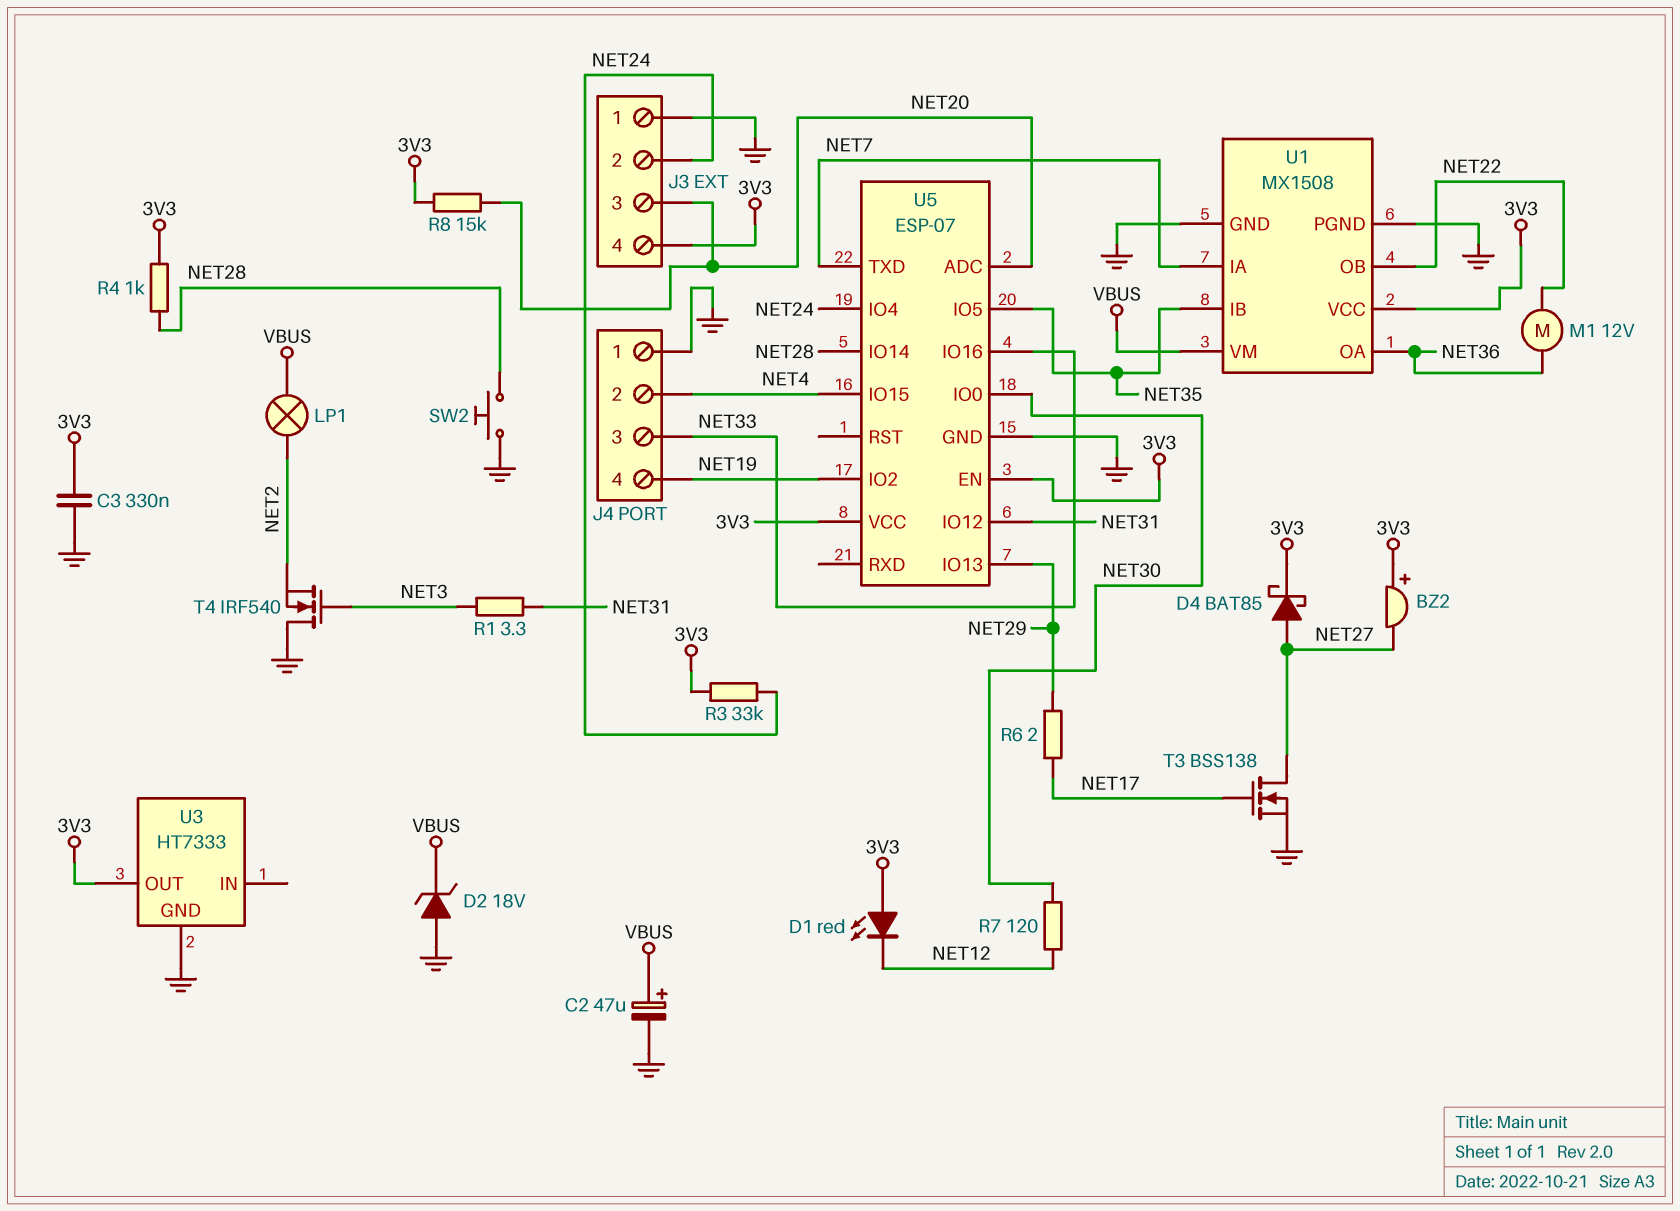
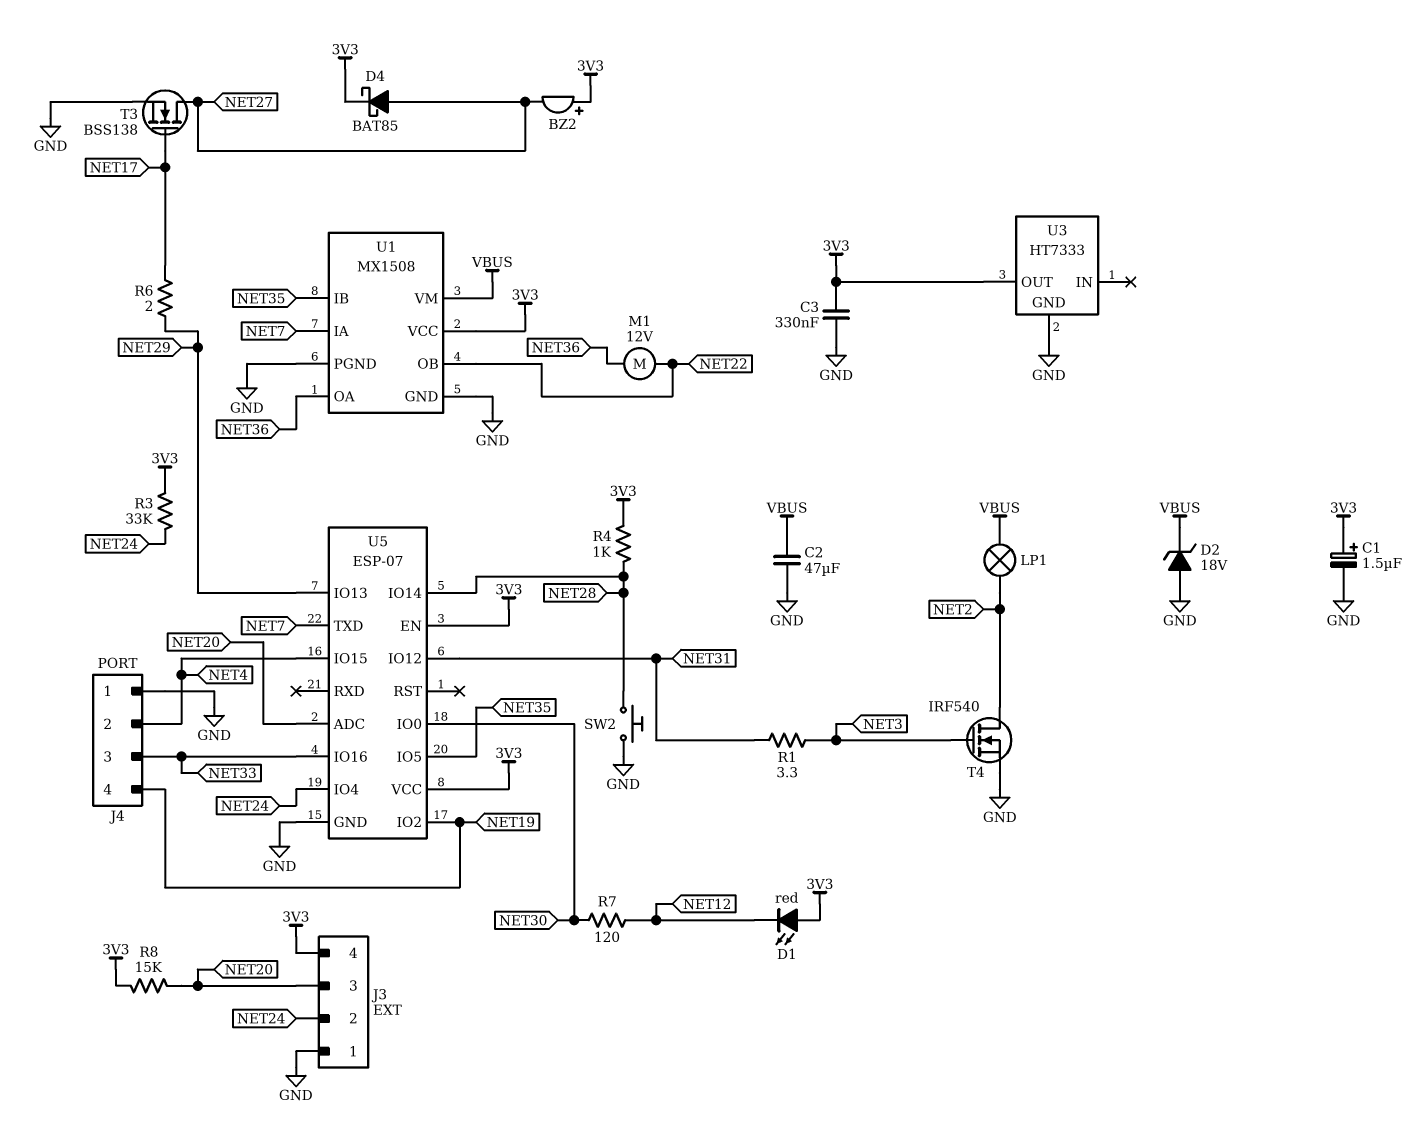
C1: none -> 1.5uF (plus 3V3, minus GND)
C2: 47uF (plus VBUS, minus GND) -> 47uF (GND, VBUS)
T4: NMOS IRF540 (G NET3, D GND, S NET2) -> NMOS IRF540 (G NET3, D NET2, S GND)

